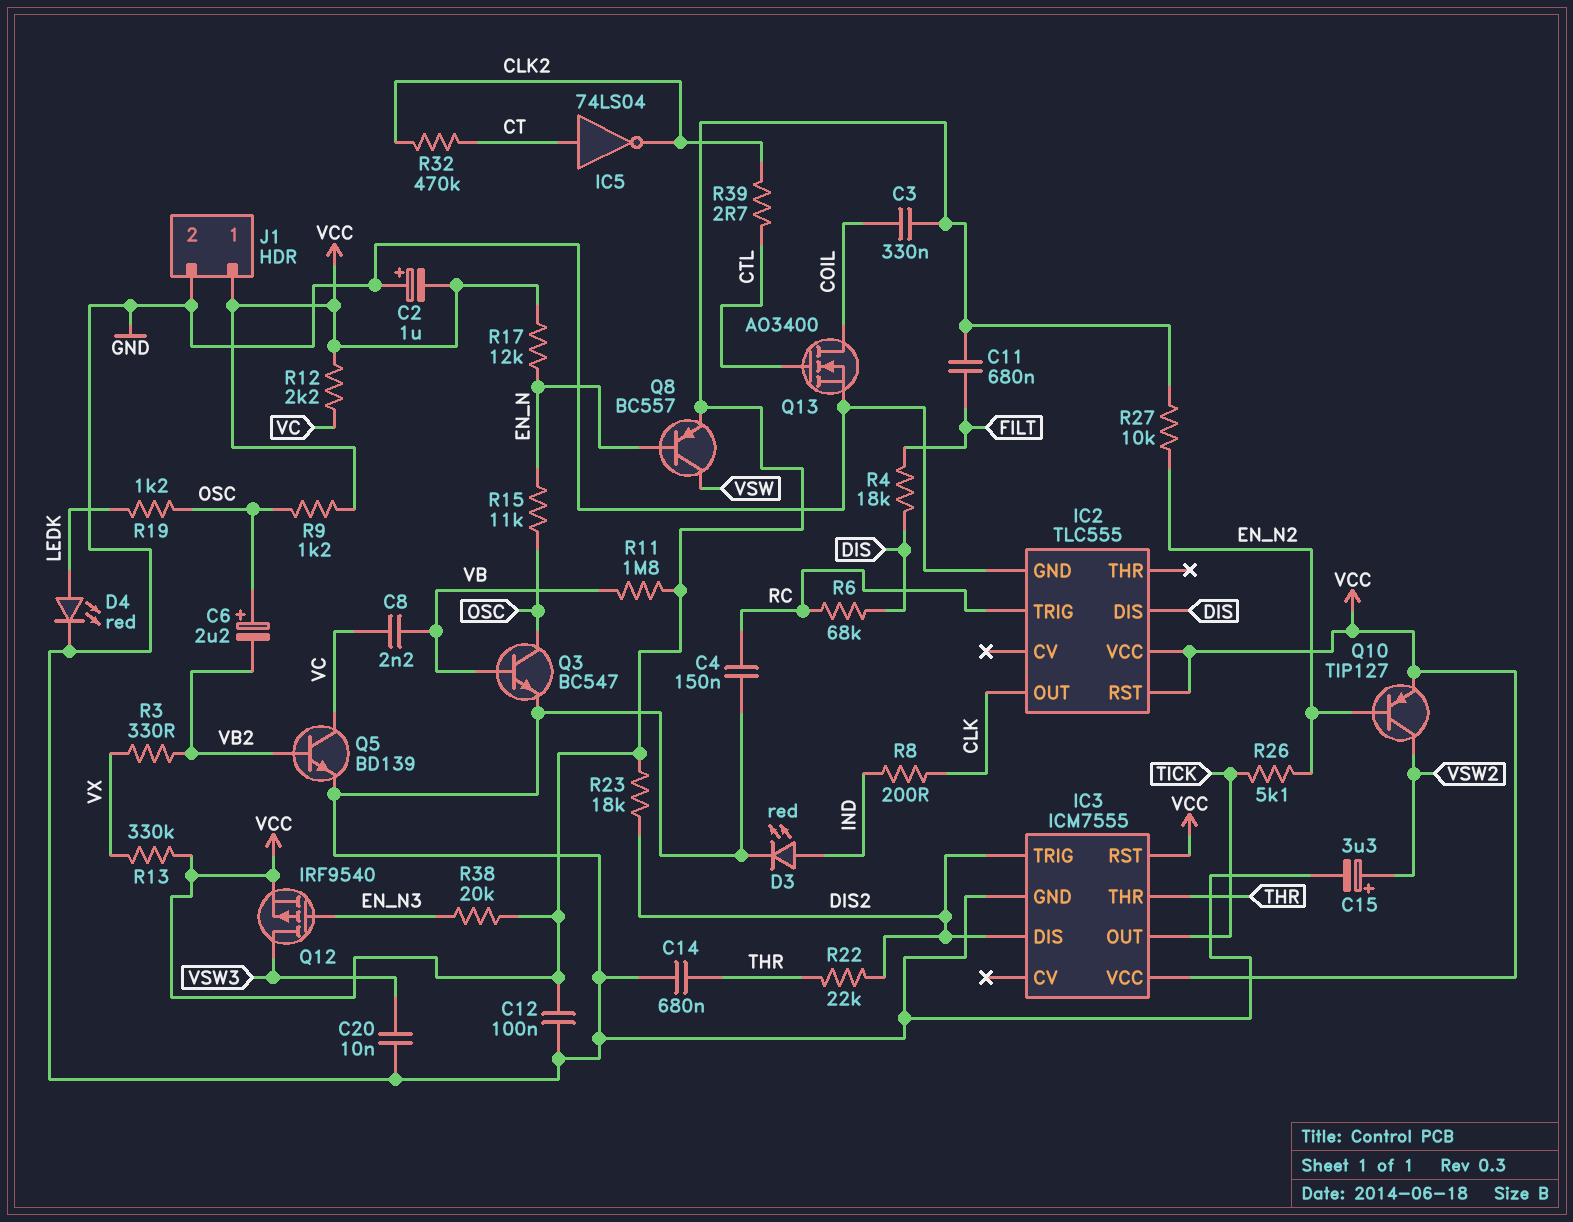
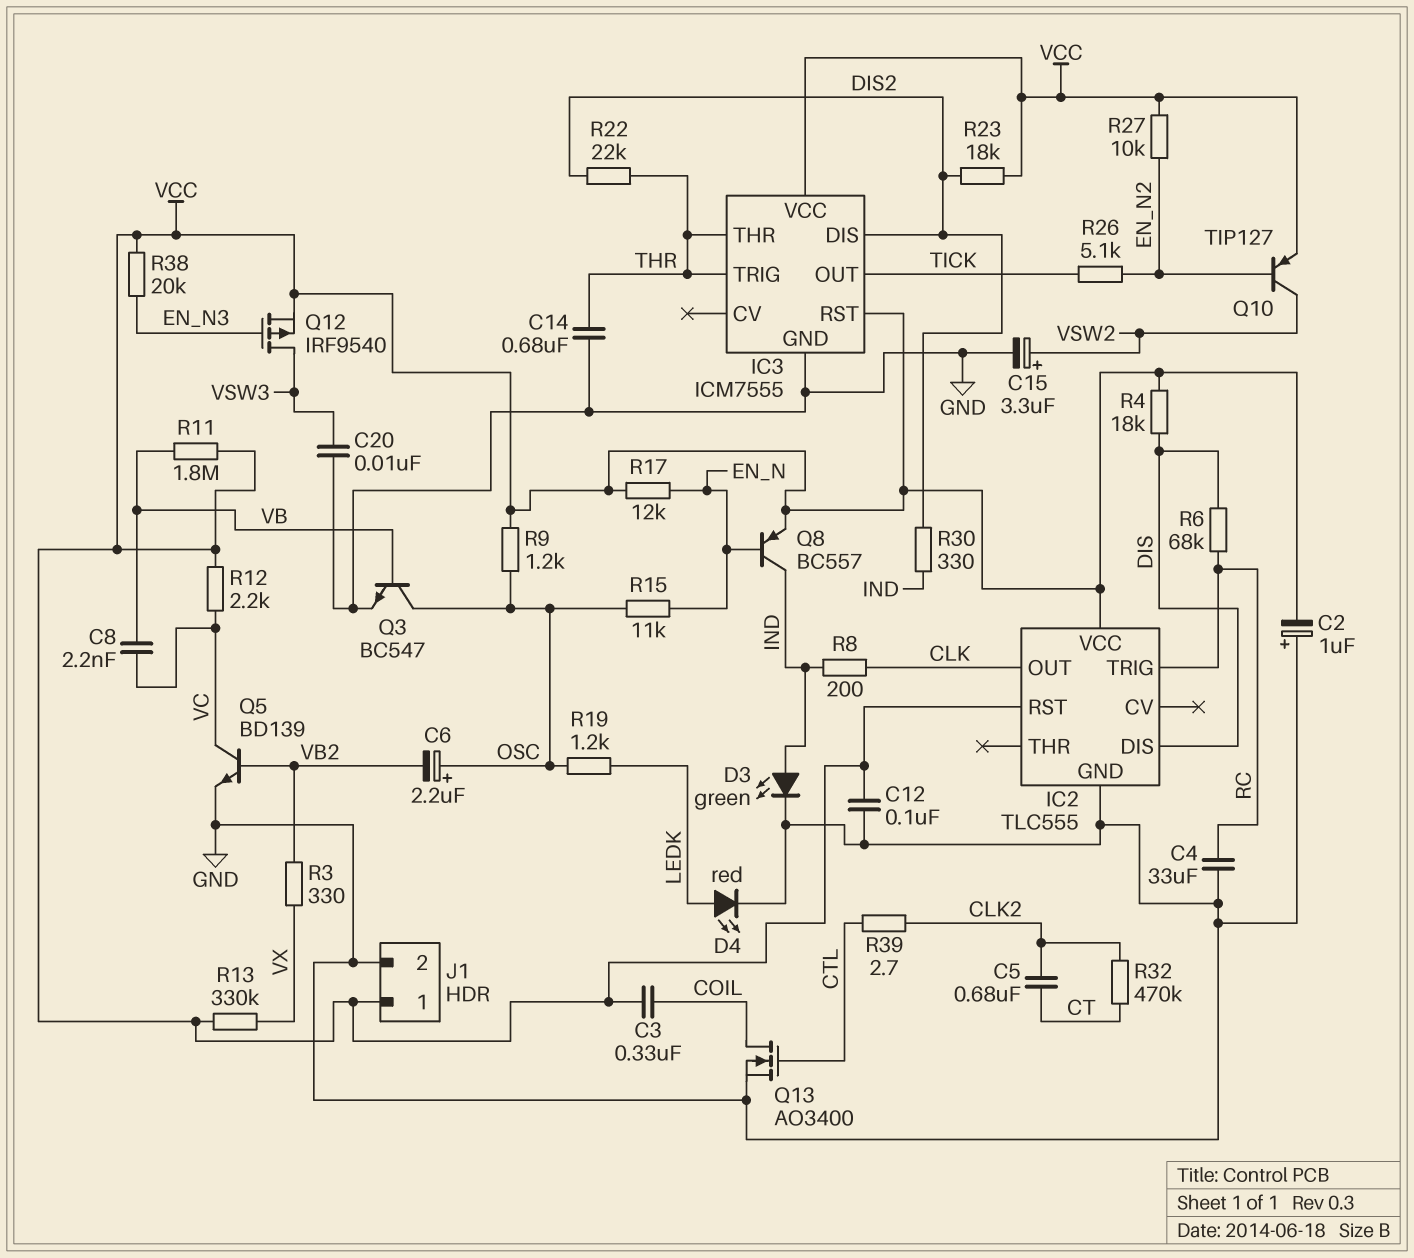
C4: 150nF (GND, RC) -> 33uF (GND, RC)
C5: none -> 680nF (CLK2, CT)
C11: 680nF (FILT, VCC) -> none
D3: LED red (A IND, K GND) -> LED green (A IND, K GND)
IC3 pin TRIG: DIS2 -> THR
IC5: NOT 74LS04 (in CT, out CLK2) -> none
Q8: PNP BC557 (B EN_N, C VSW, E VCC) -> PNP BC557 (B EN_N, C IND, E VCC)
R4: 18k (DIS, FILT) -> 18k (DIS, VCC)
R30: none -> 330 (DIS2, IND)

